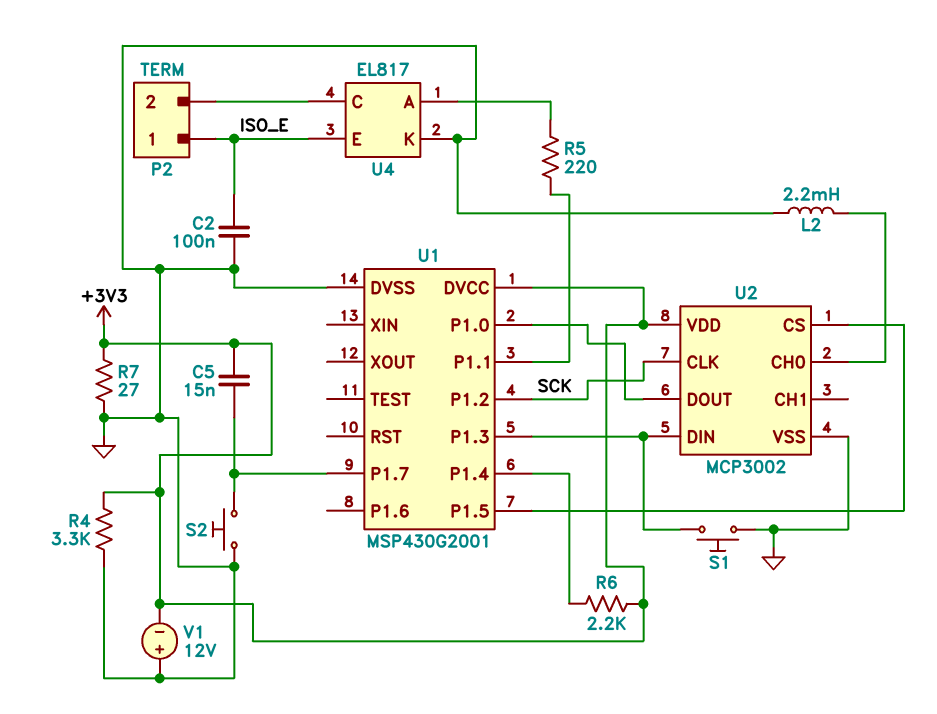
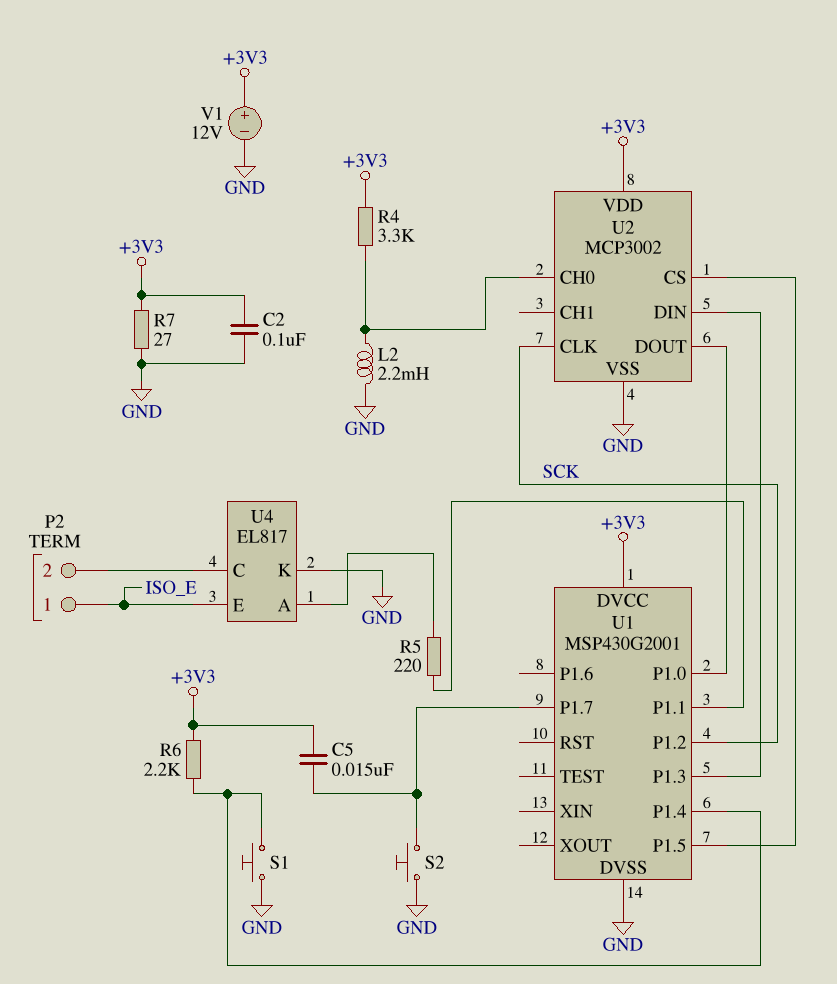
C2: 100nF (GND, ISO_E) -> 100nF (+3V3, GND)
R4: 3.3k (+3V3, GND) -> 3.3k (+3V3, U2/CH0)
S1: button (GND, U1/P1.3) -> button (GND, U1/P1.4)
V1: 12V (plus GND, minus +3V3) -> 12V (plus +3V3, minus GND)

